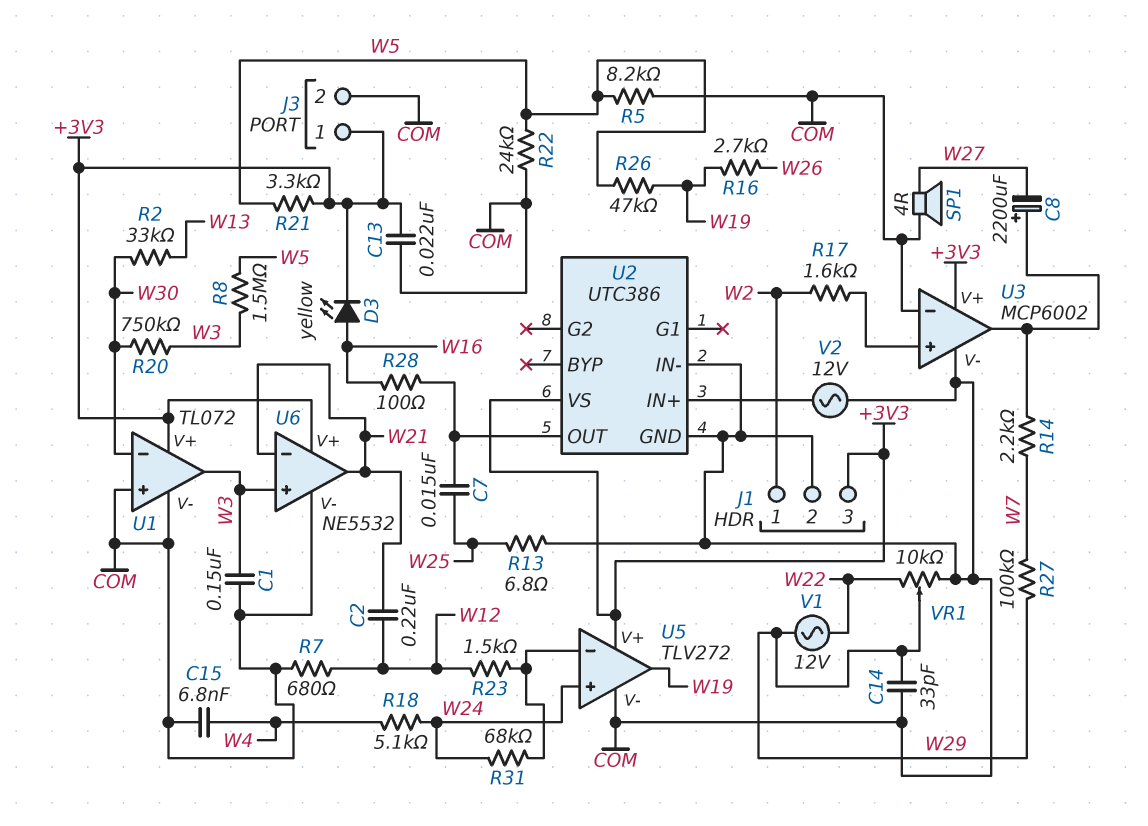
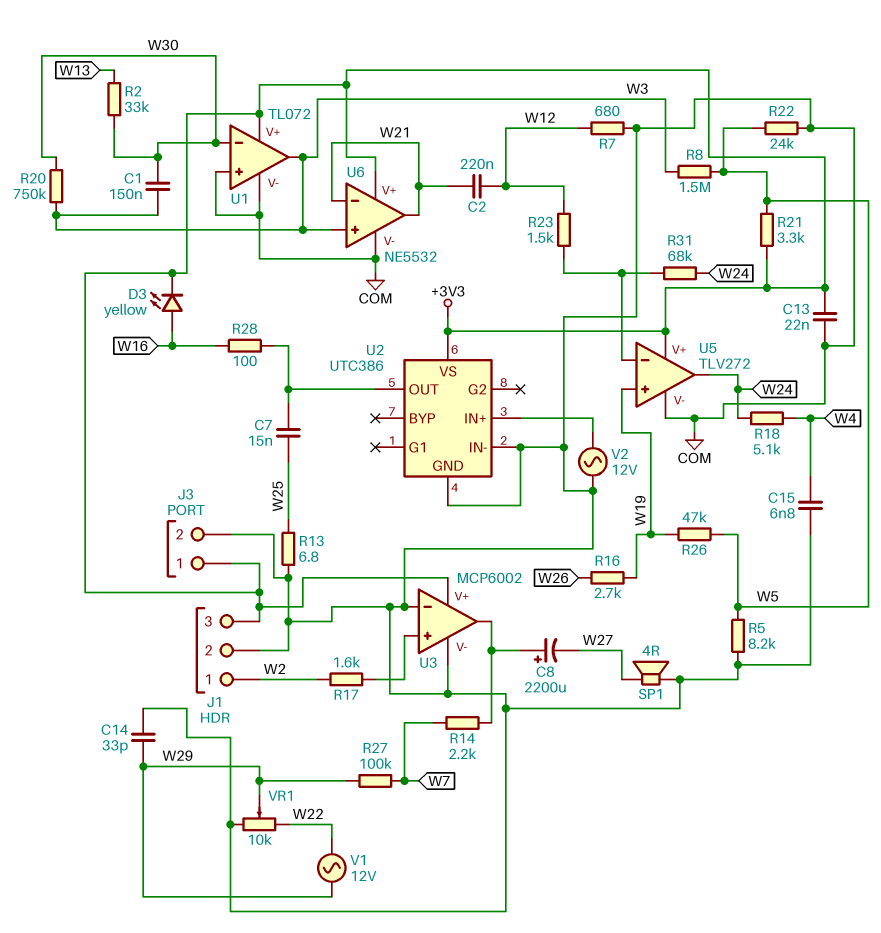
C1: 150nF (COM, W3) -> 150nF (W3, W30)
U5 pin in+: W24 -> W19
U5 pin out: W19 -> W24

